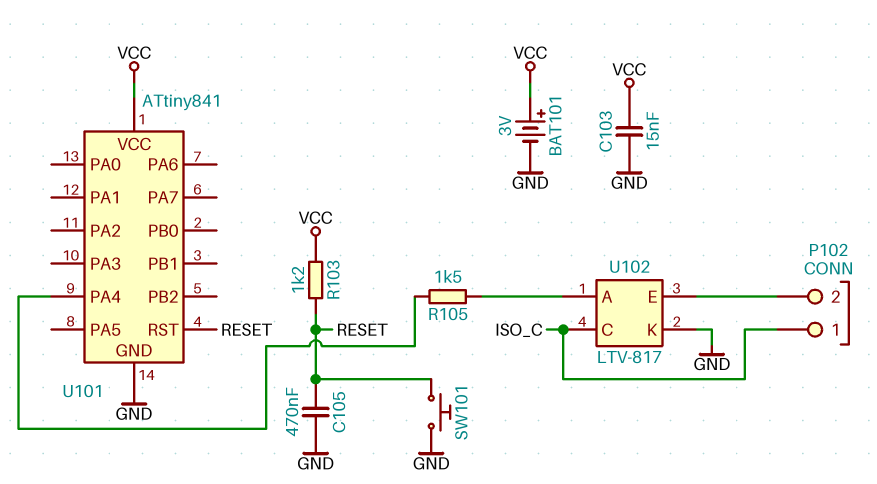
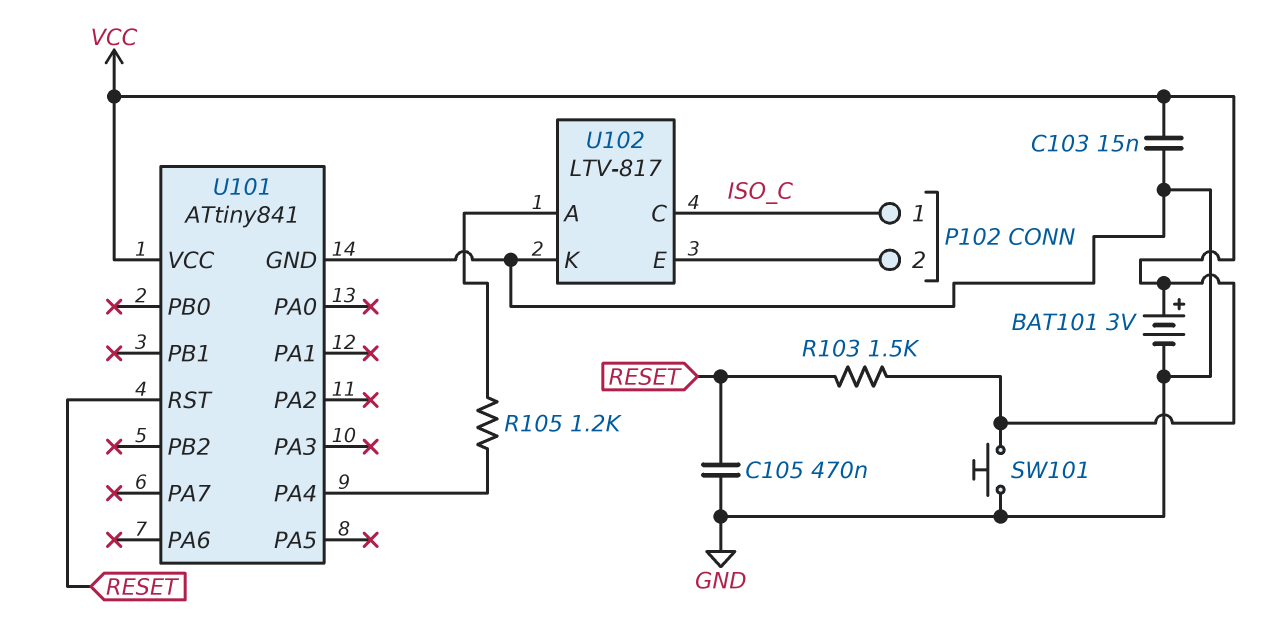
R103: 1.2k (RESET, VCC) -> 1.5k (RESET, VCC)
R105: 1.5k (U101/PA4, U102/A) -> 1.2k (U101/PA4, U102/A)
SW101: button (GND, RESET) -> button (GND, VCC)

